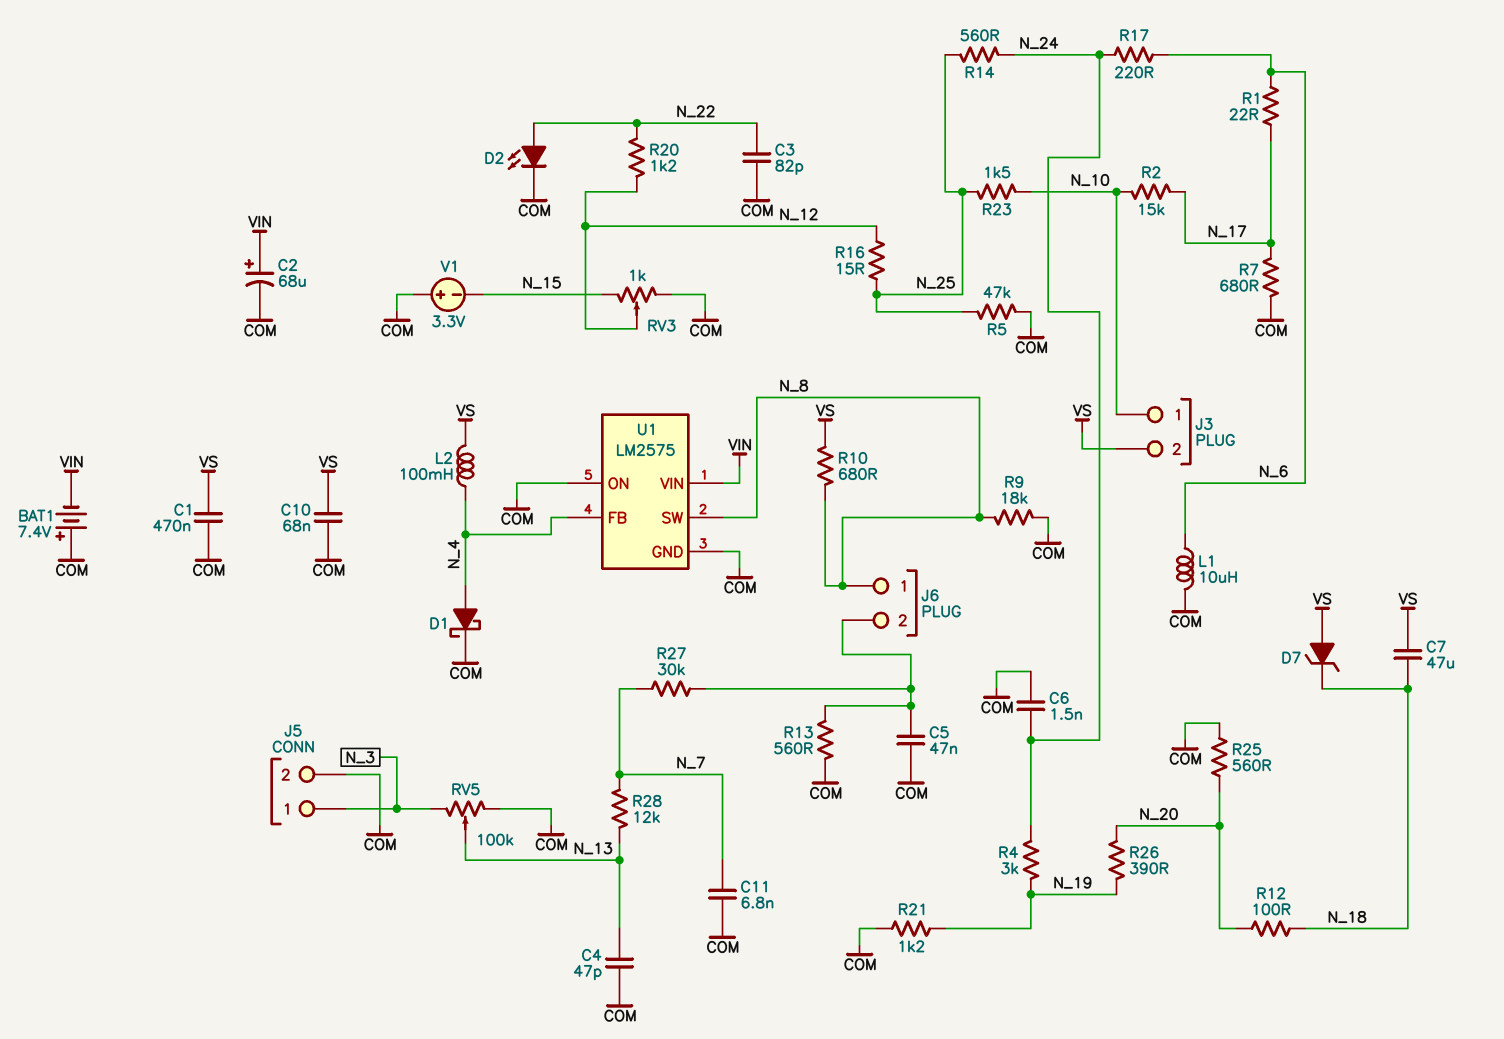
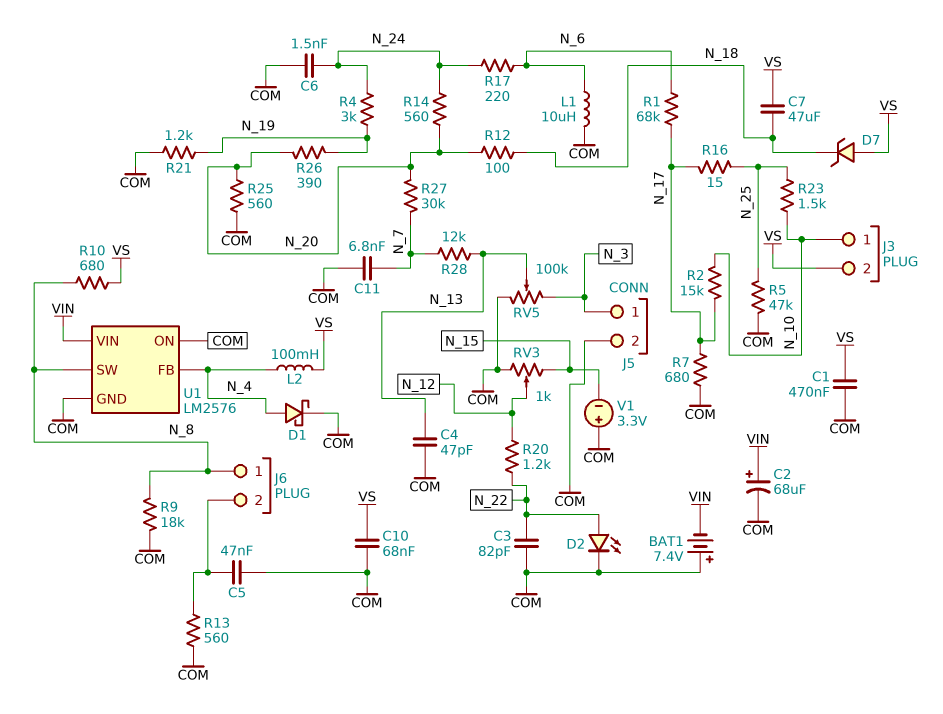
R1: 22 (N_6, N_17) -> 68k (N_6, N_17)
R14: 560 (N_24, N_25) -> 560 (N_20, N_24)
R16: 15 (N_12, N_25) -> 15 (N_17, N_25)
R27: 30k (J6/2, N_7) -> 30k (N_7, N_20)
U1: LM2575 -> LM2576

